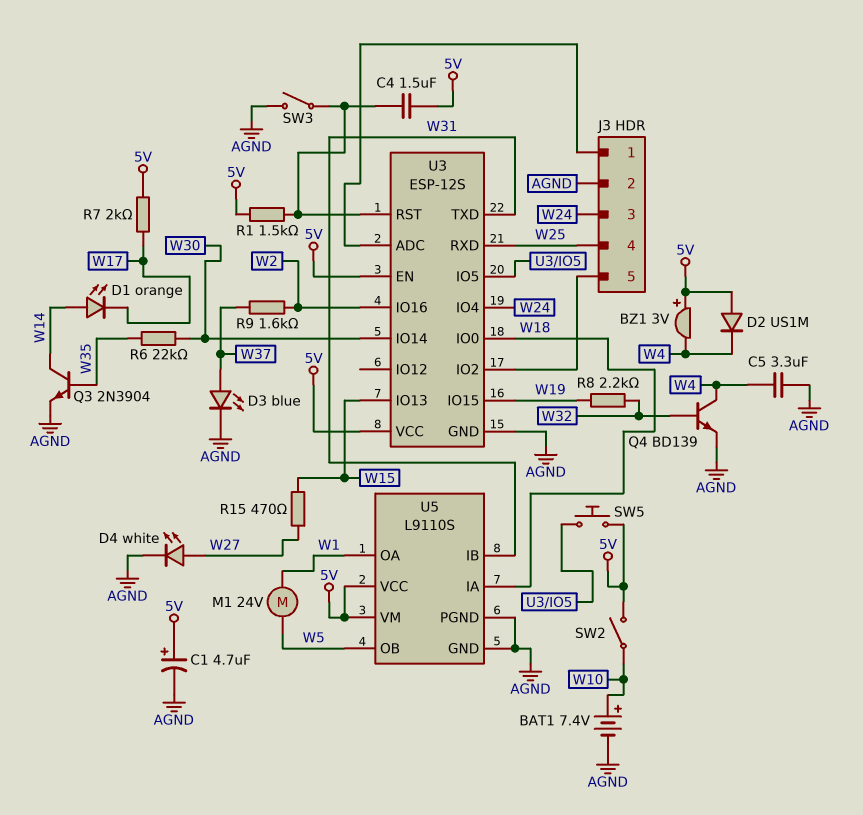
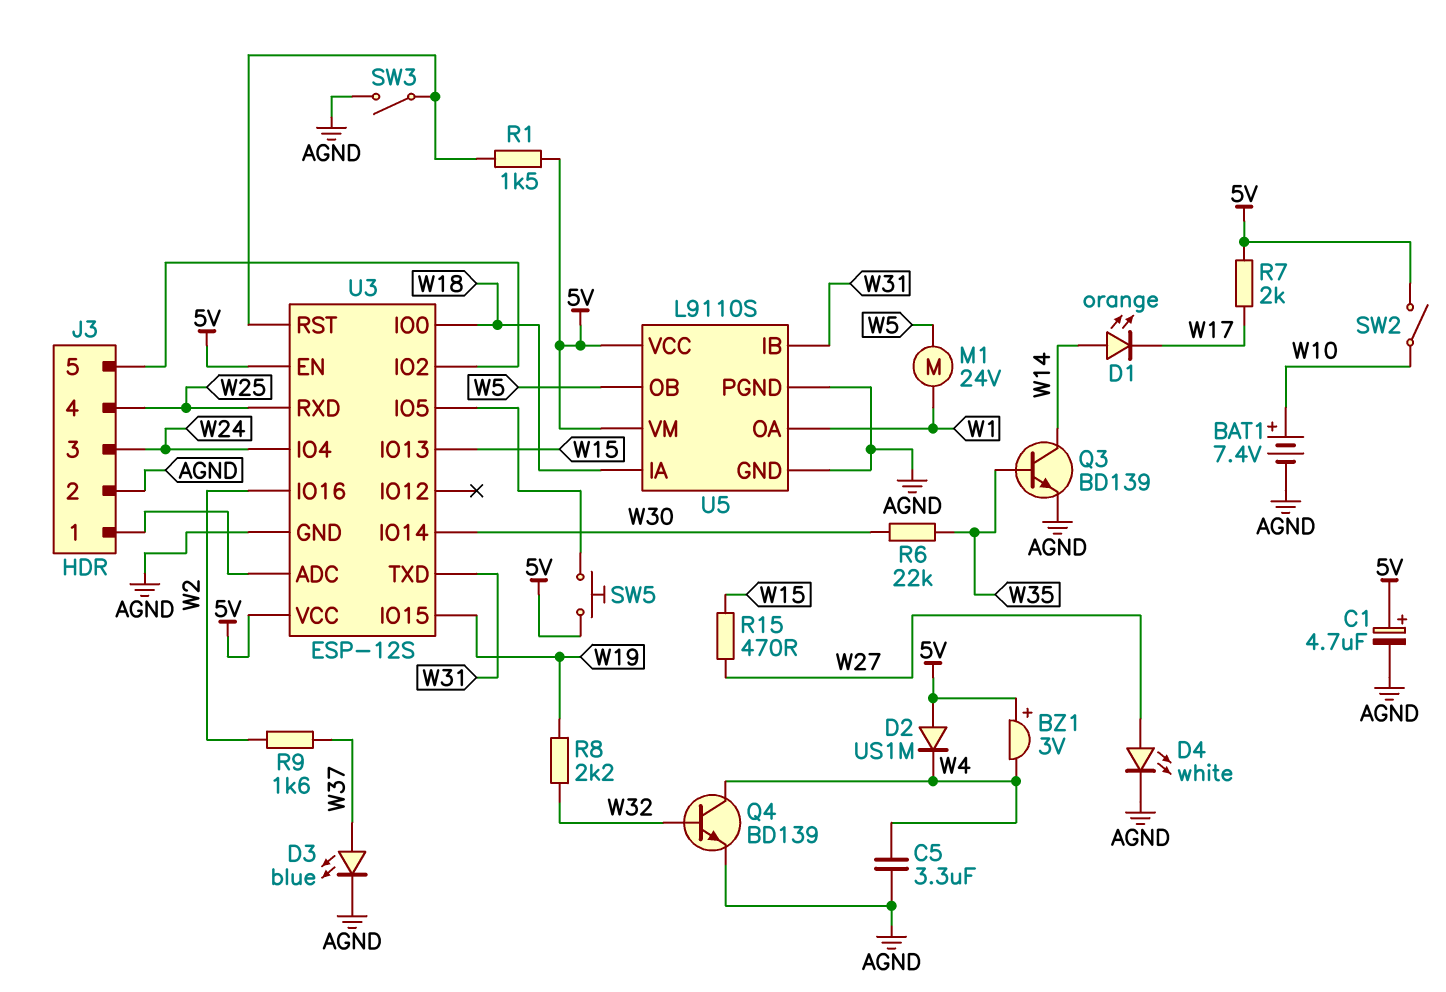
C4: 1.5uF (5V, U3/RST) -> none
Q3: NPN 2N3904 (B W35, C W14, E AGND) -> NPN BD139 (B W35, C W14, E AGND)

